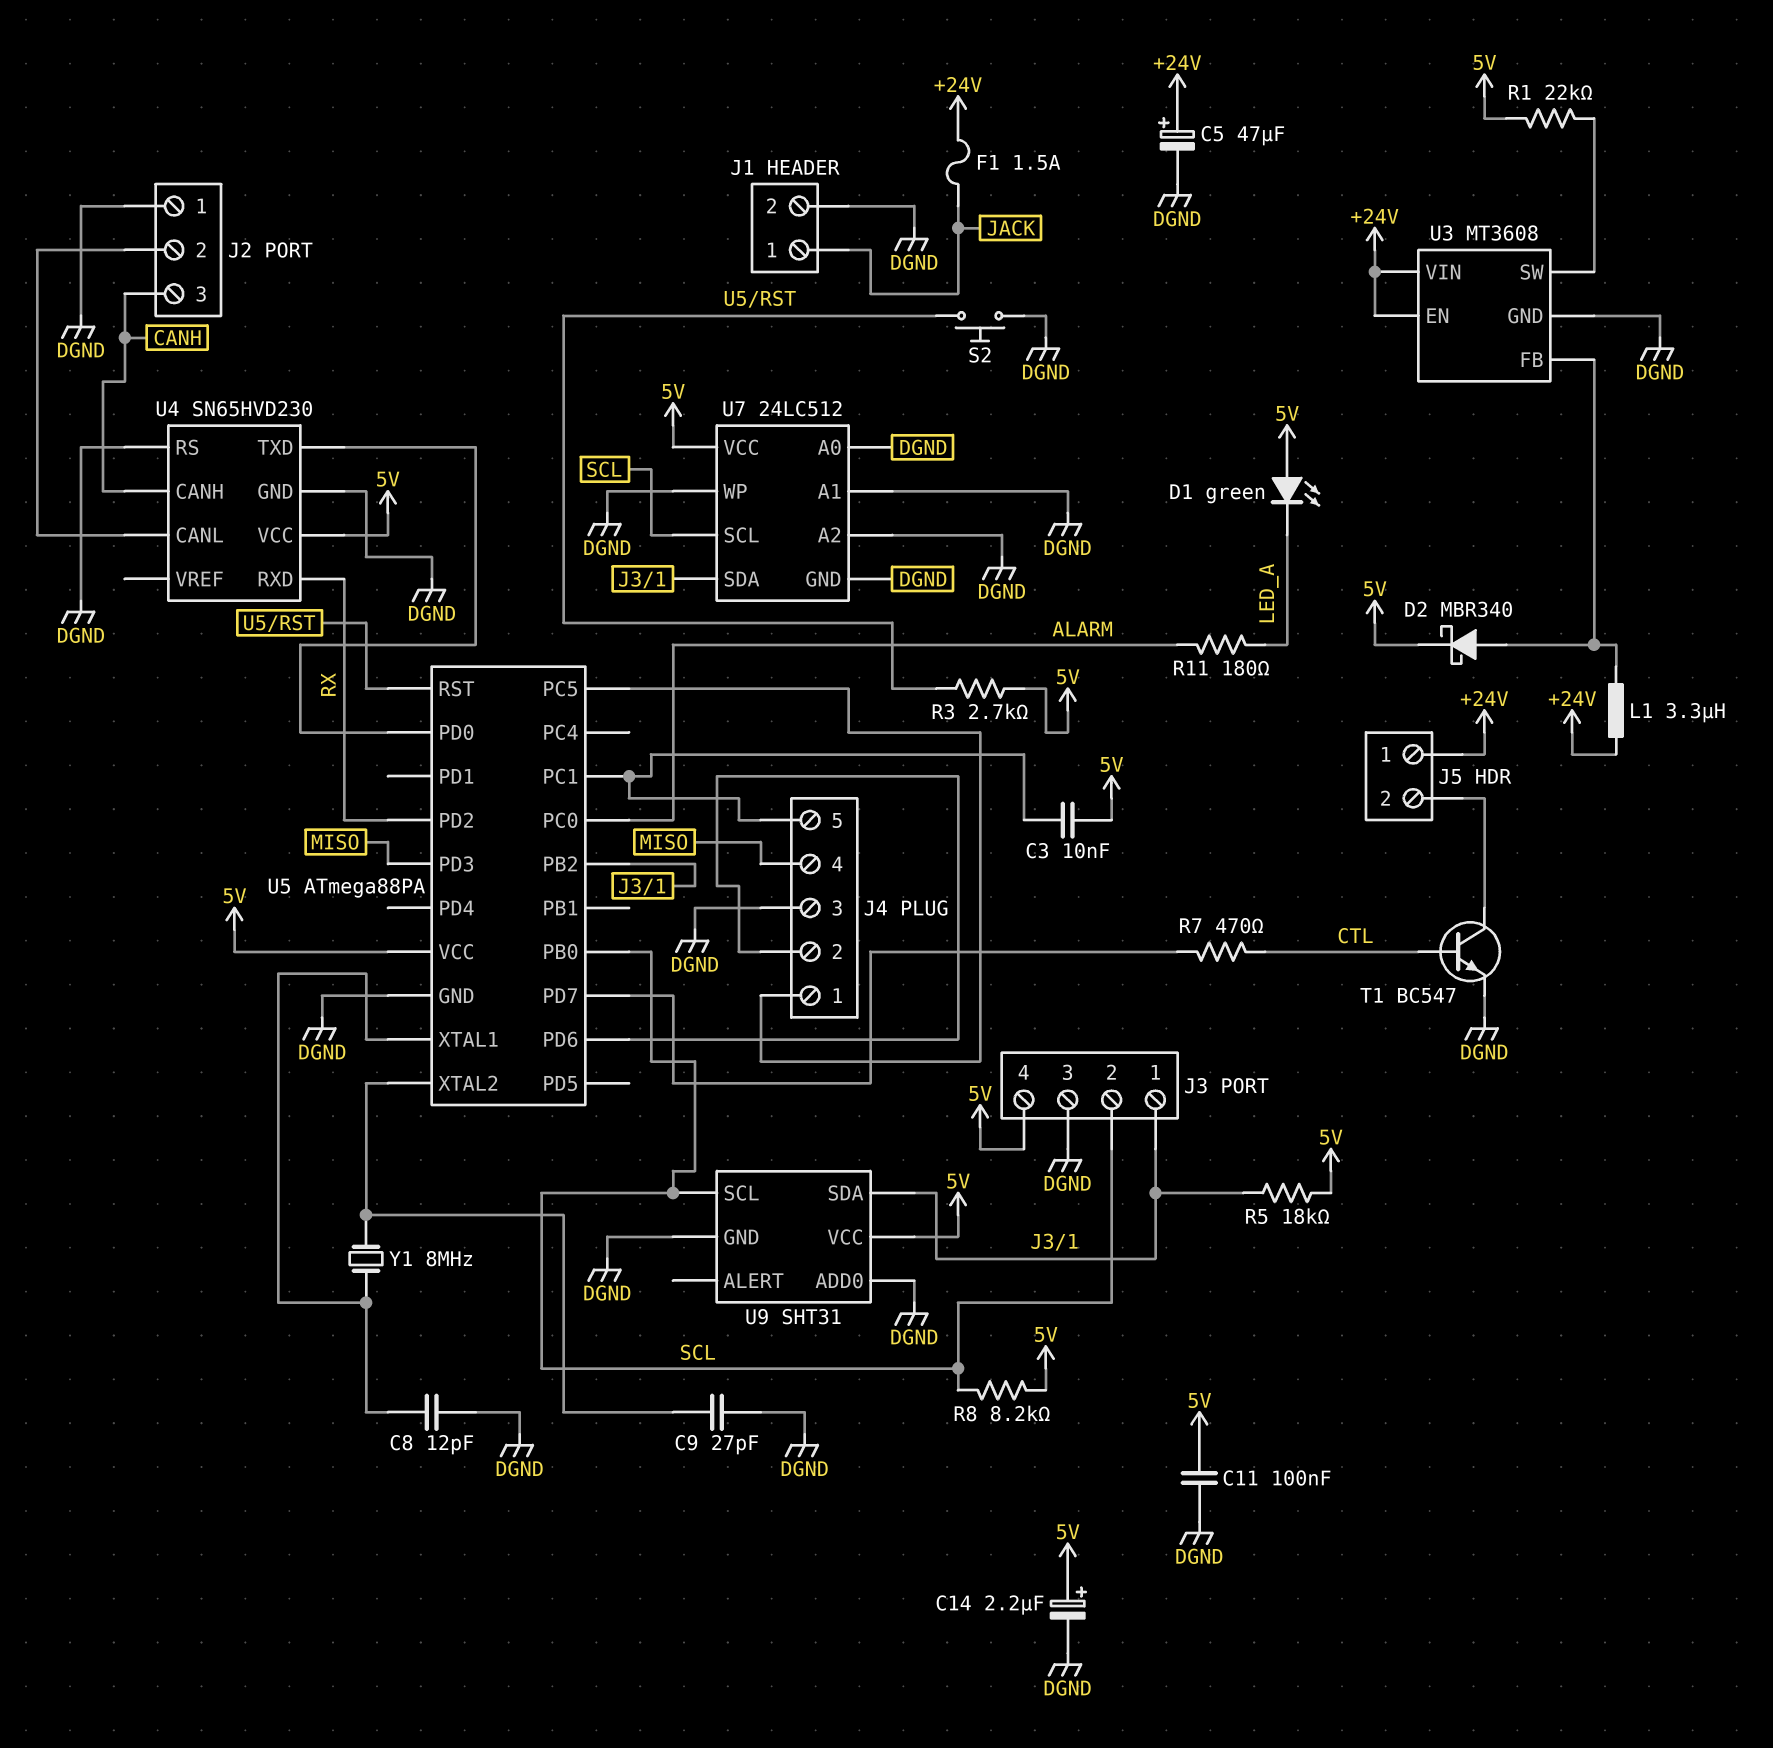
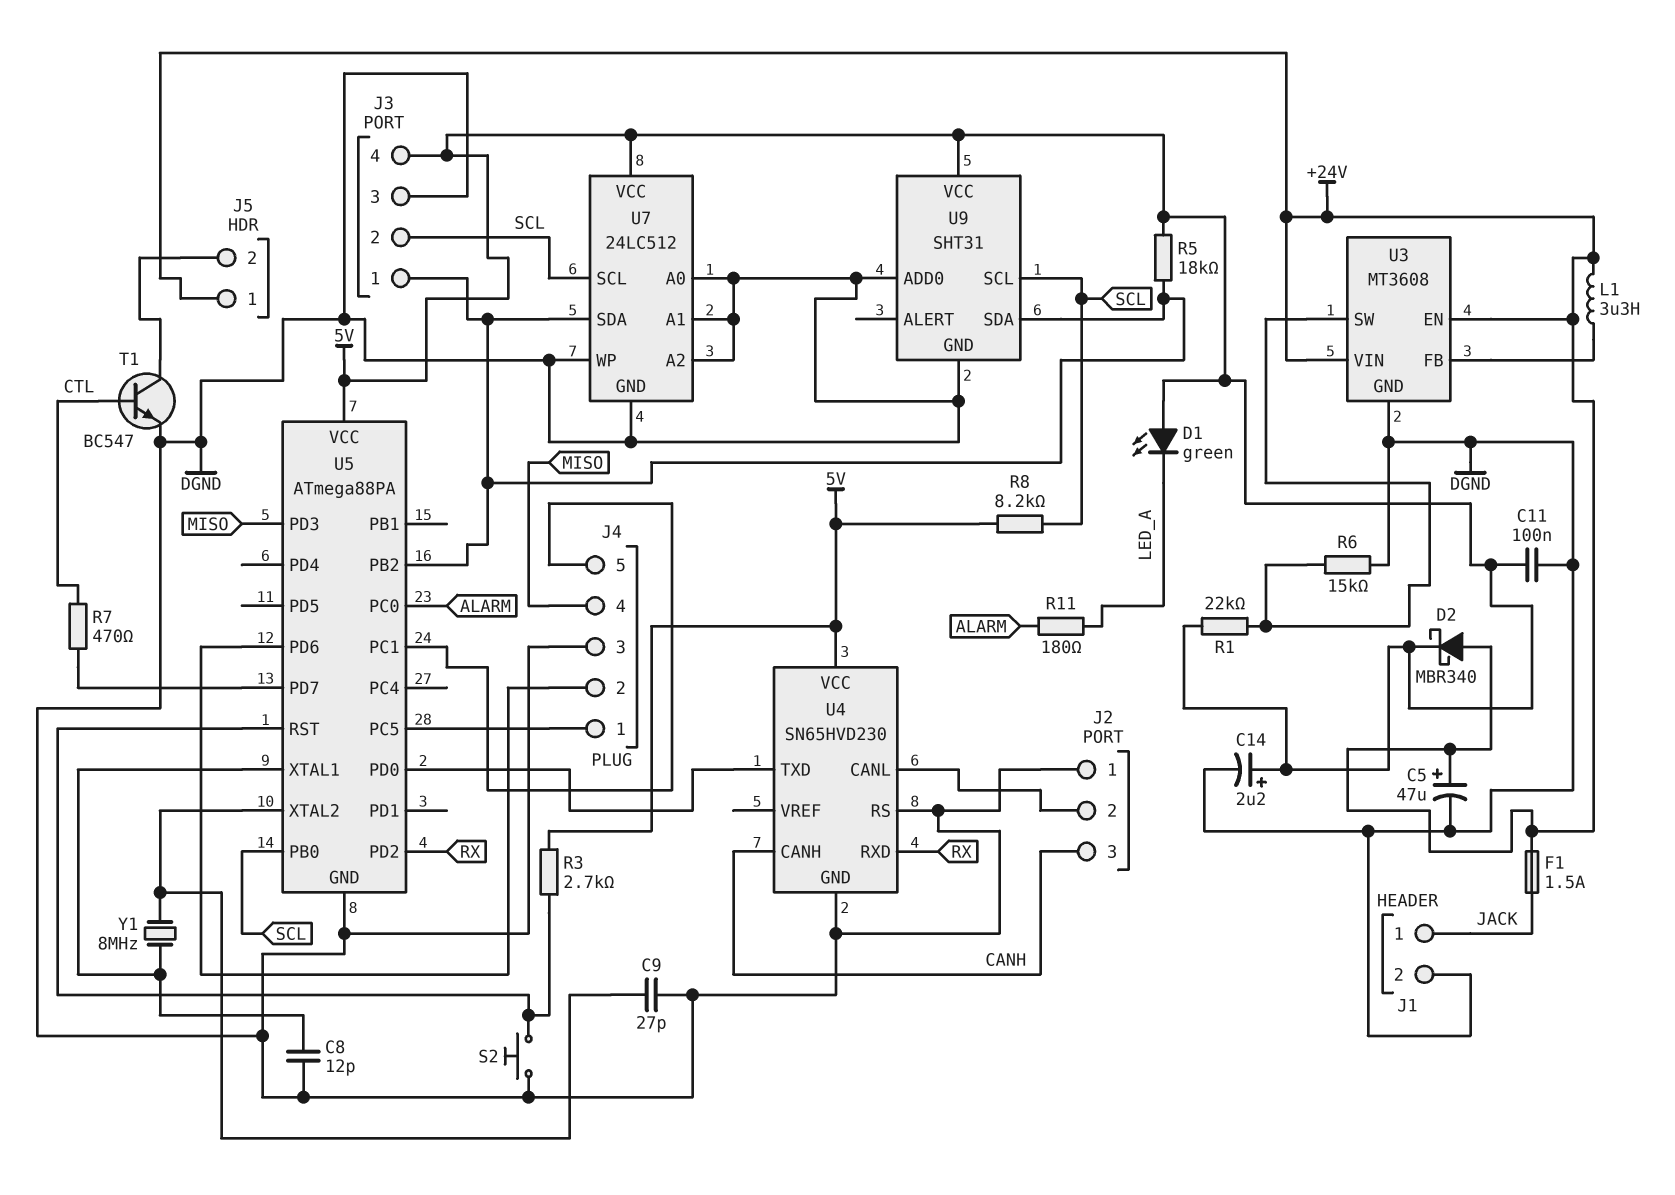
C3: 10nF (5V, J4/5) -> none
D2: schottky MBR340 (A U3/FB, K 5V) -> schottky MBR340 (A +24V, K 5V)
R6: none -> 15k (DGND, U3/SW)

